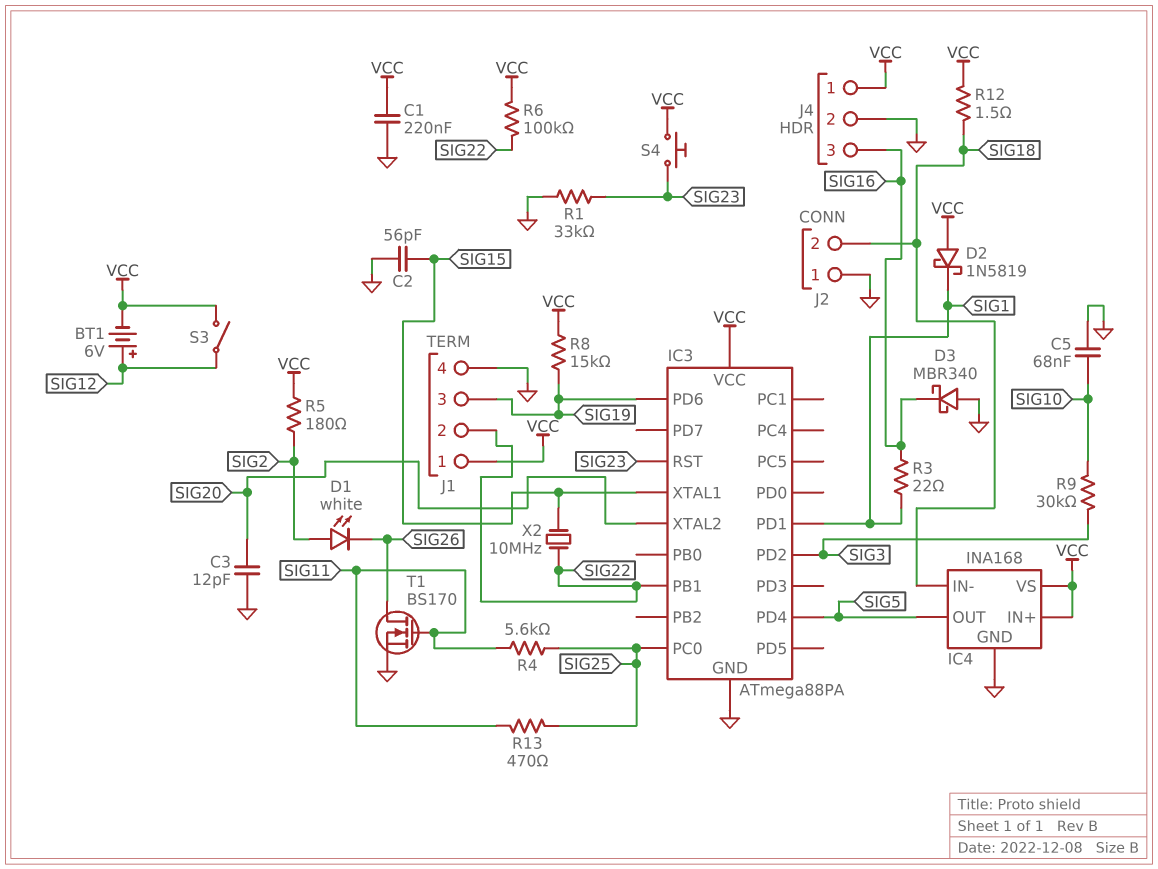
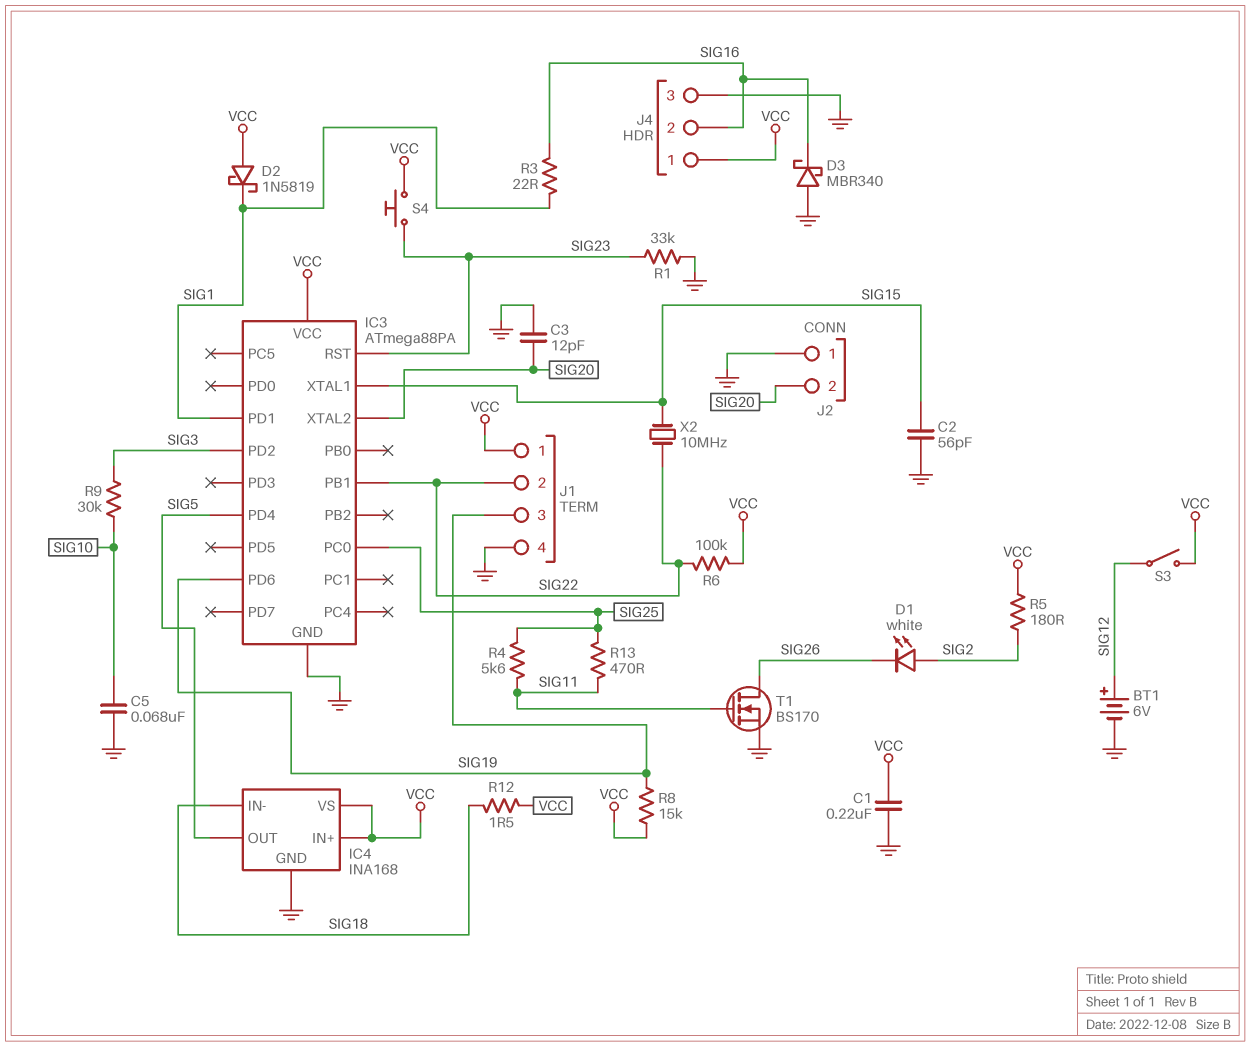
BT1: 6V (plus SIG12, minus VCC) -> 6V (plus SIG12, minus GND)
J2 pin 2: SIG18 -> SIG20
J4 pin 2: GND -> SIG16
J4 pin 3: SIG16 -> GND

